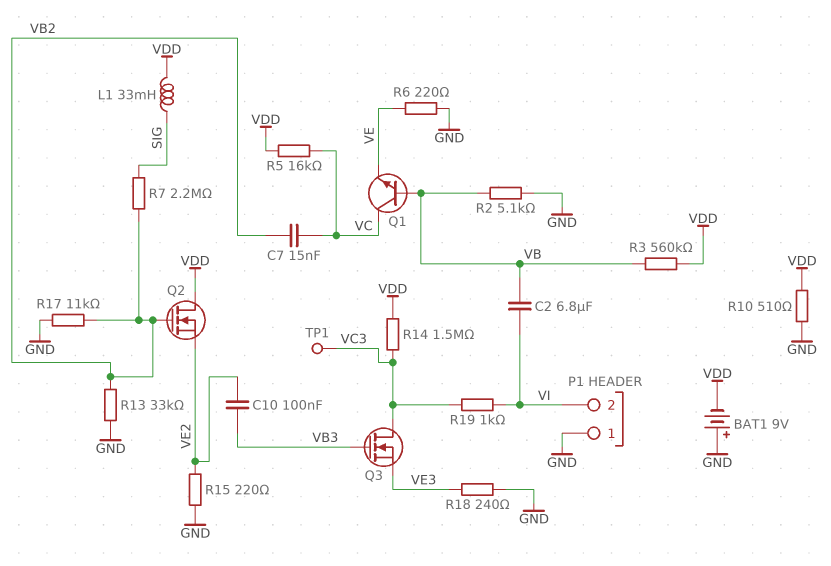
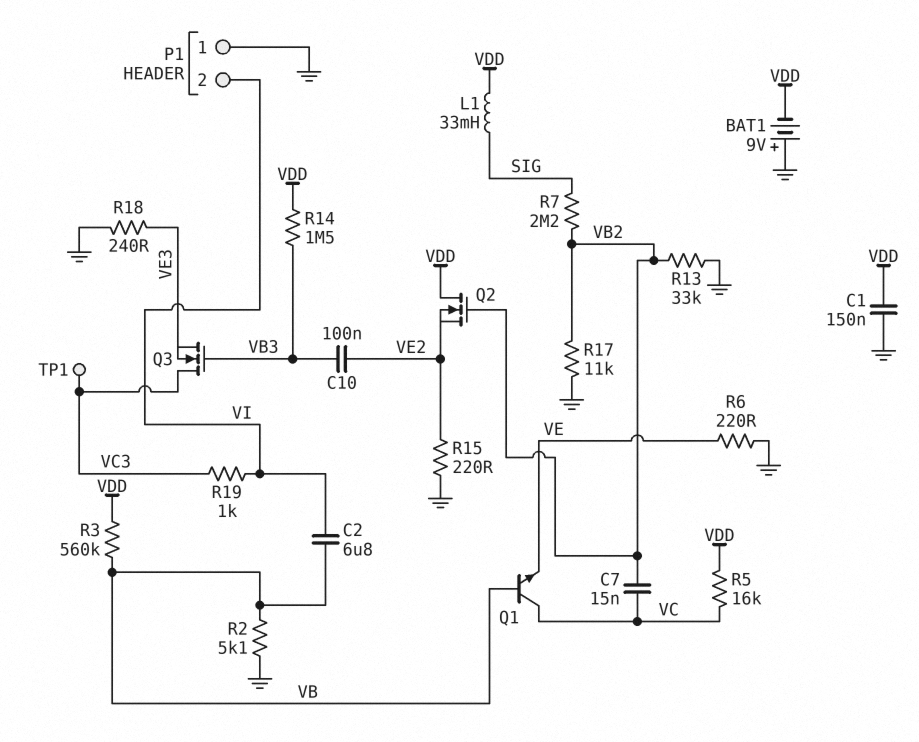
C1: none -> 150nF (GND, VDD)
R10: 510 (GND, VDD) -> none
R14: 1.5M (VC3, VDD) -> 1.5M (VB3, VDD)

